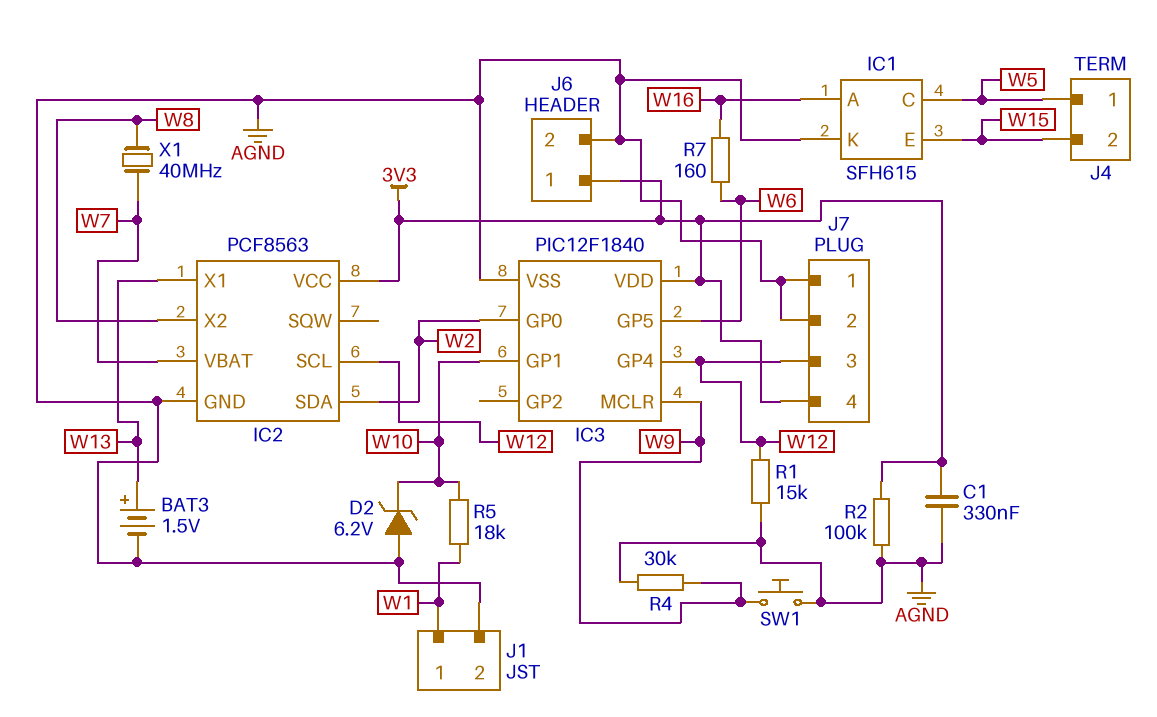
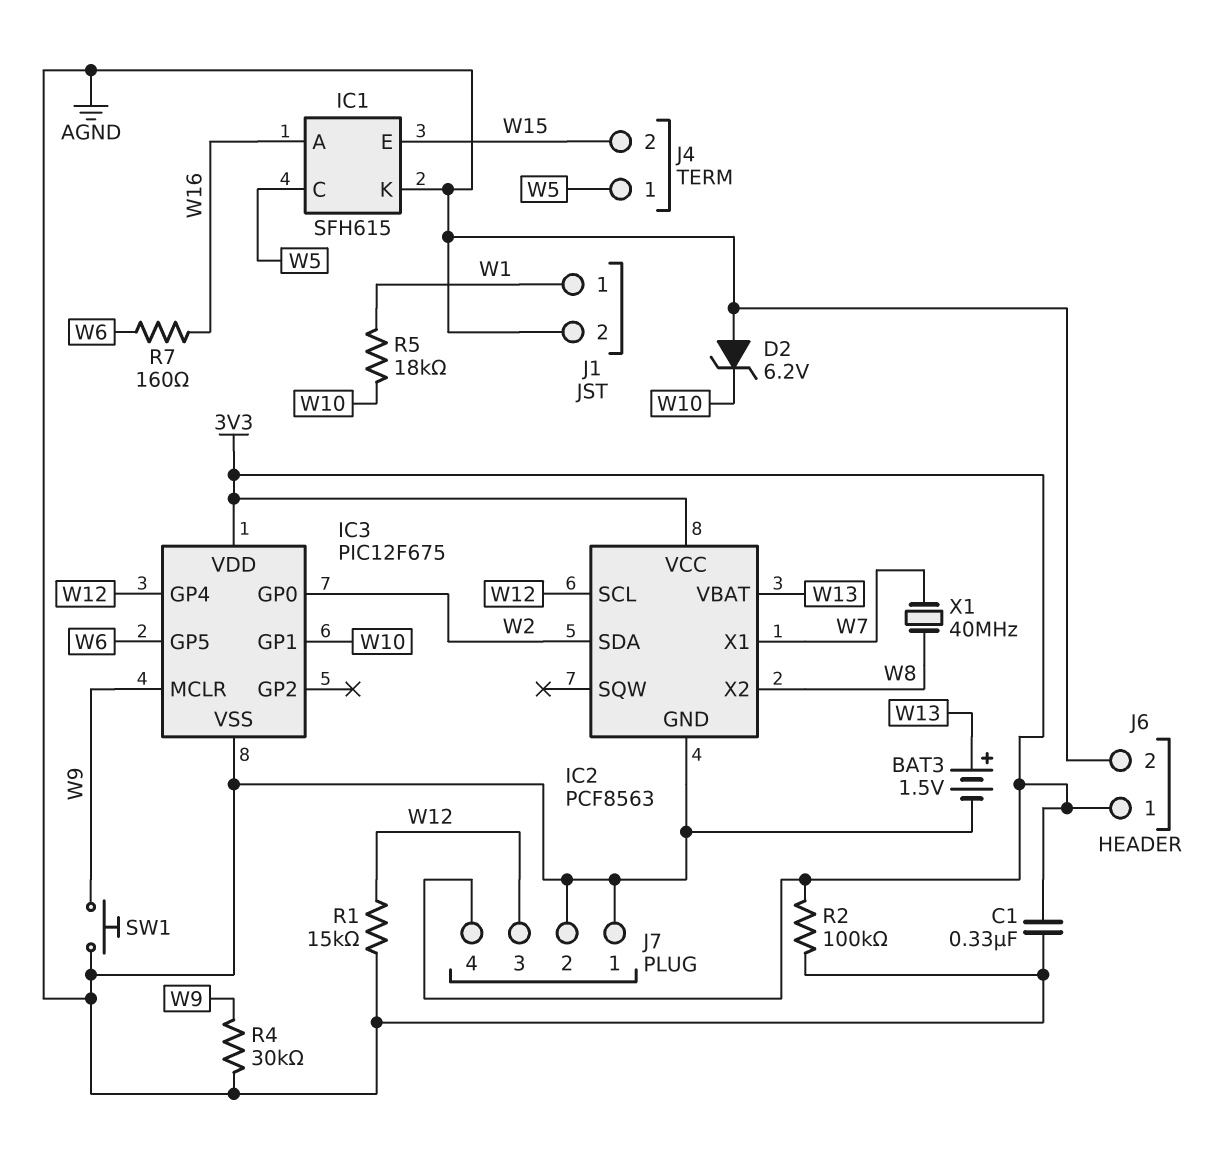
IC2 pin VBAT: W7 -> W13
IC2 pin X1: W13 -> W7
IC3: PIC12F1840 -> PIC12F675

